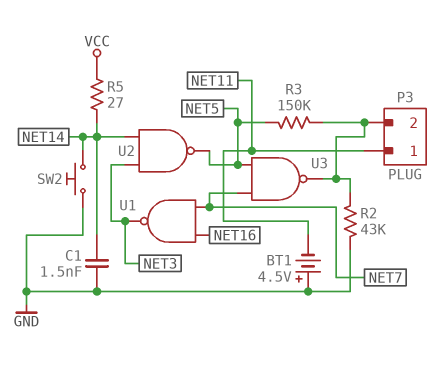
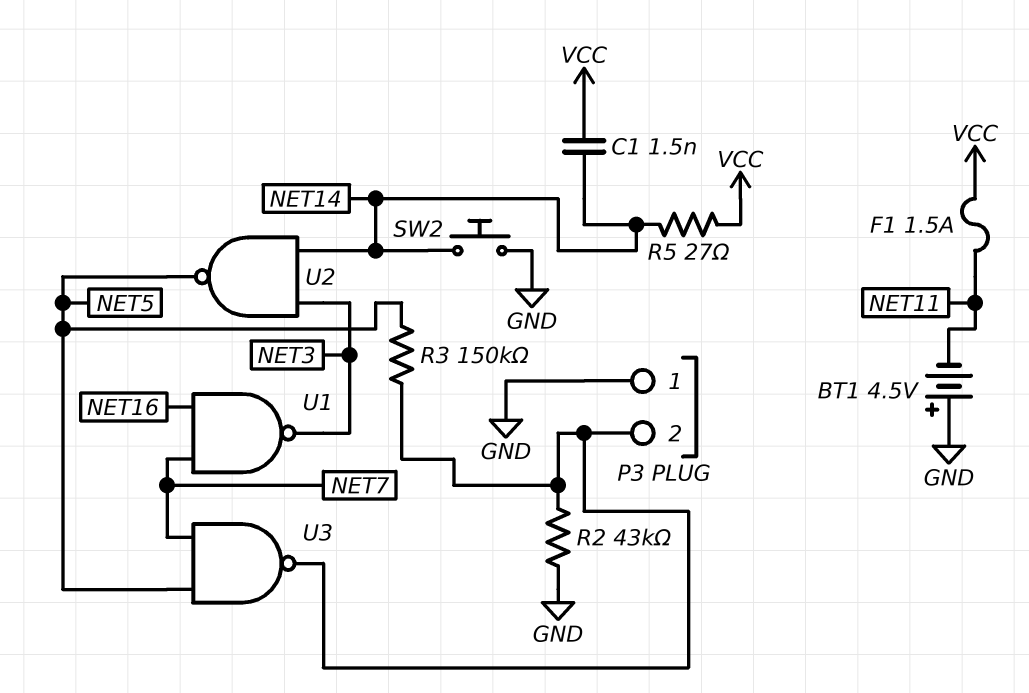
C1: 1.5nF (GND, NET14) -> 1.5nF (NET14, VCC)
F1: none -> 1.5A (NET11, VCC)
P3 pin 1: NET11 -> GND

